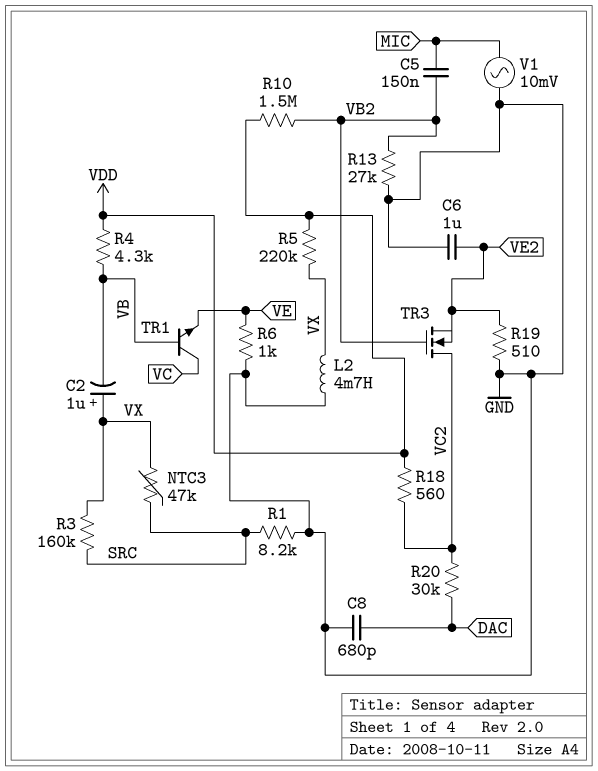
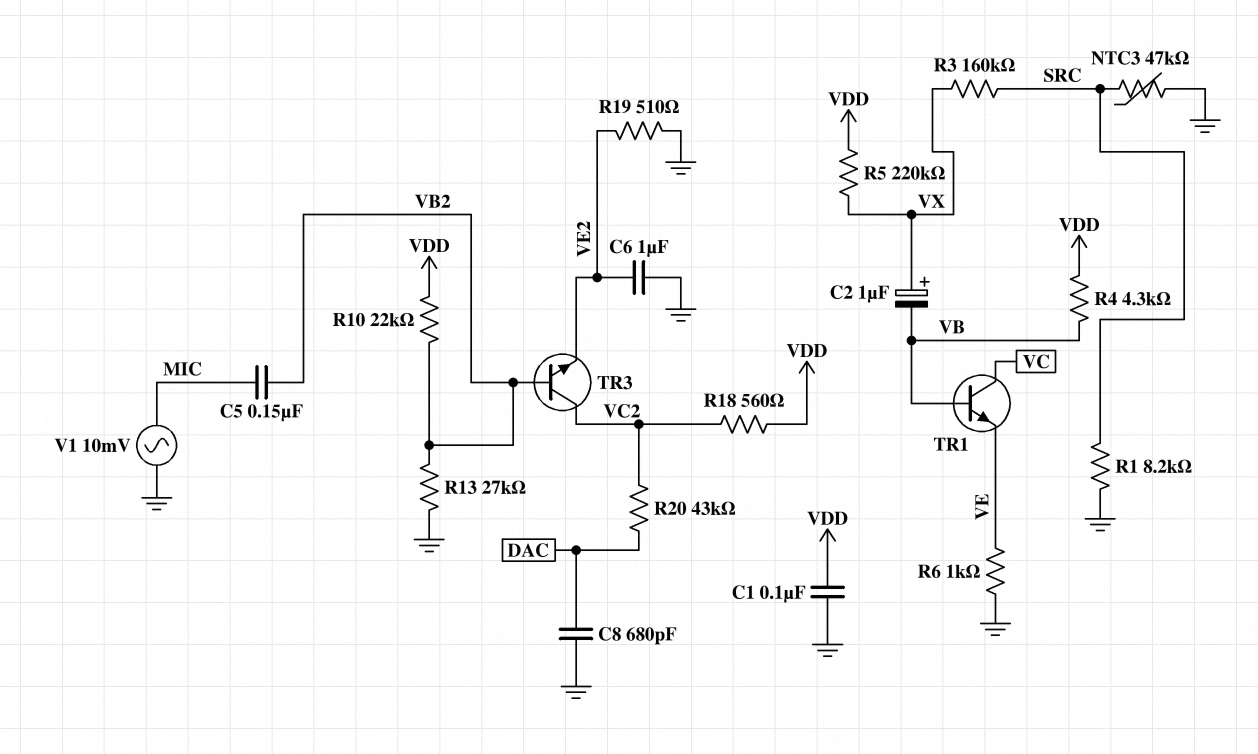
C1: none -> 100nF (GND, VDD)
L2: 4.7mH (GND, VX) -> none
NTC3: 47k (SRC, VX) -> 47k (GND, SRC)
R10: 1.5M (VB2, VDD) -> 22k (VB2, VDD)
R20: 30k (DAC, VC2) -> 43k (DAC, VC2)
TR3: NMOS (G VB2, D VC2, S VE2) -> NPN (B VB2, C VC2, E VE2)

